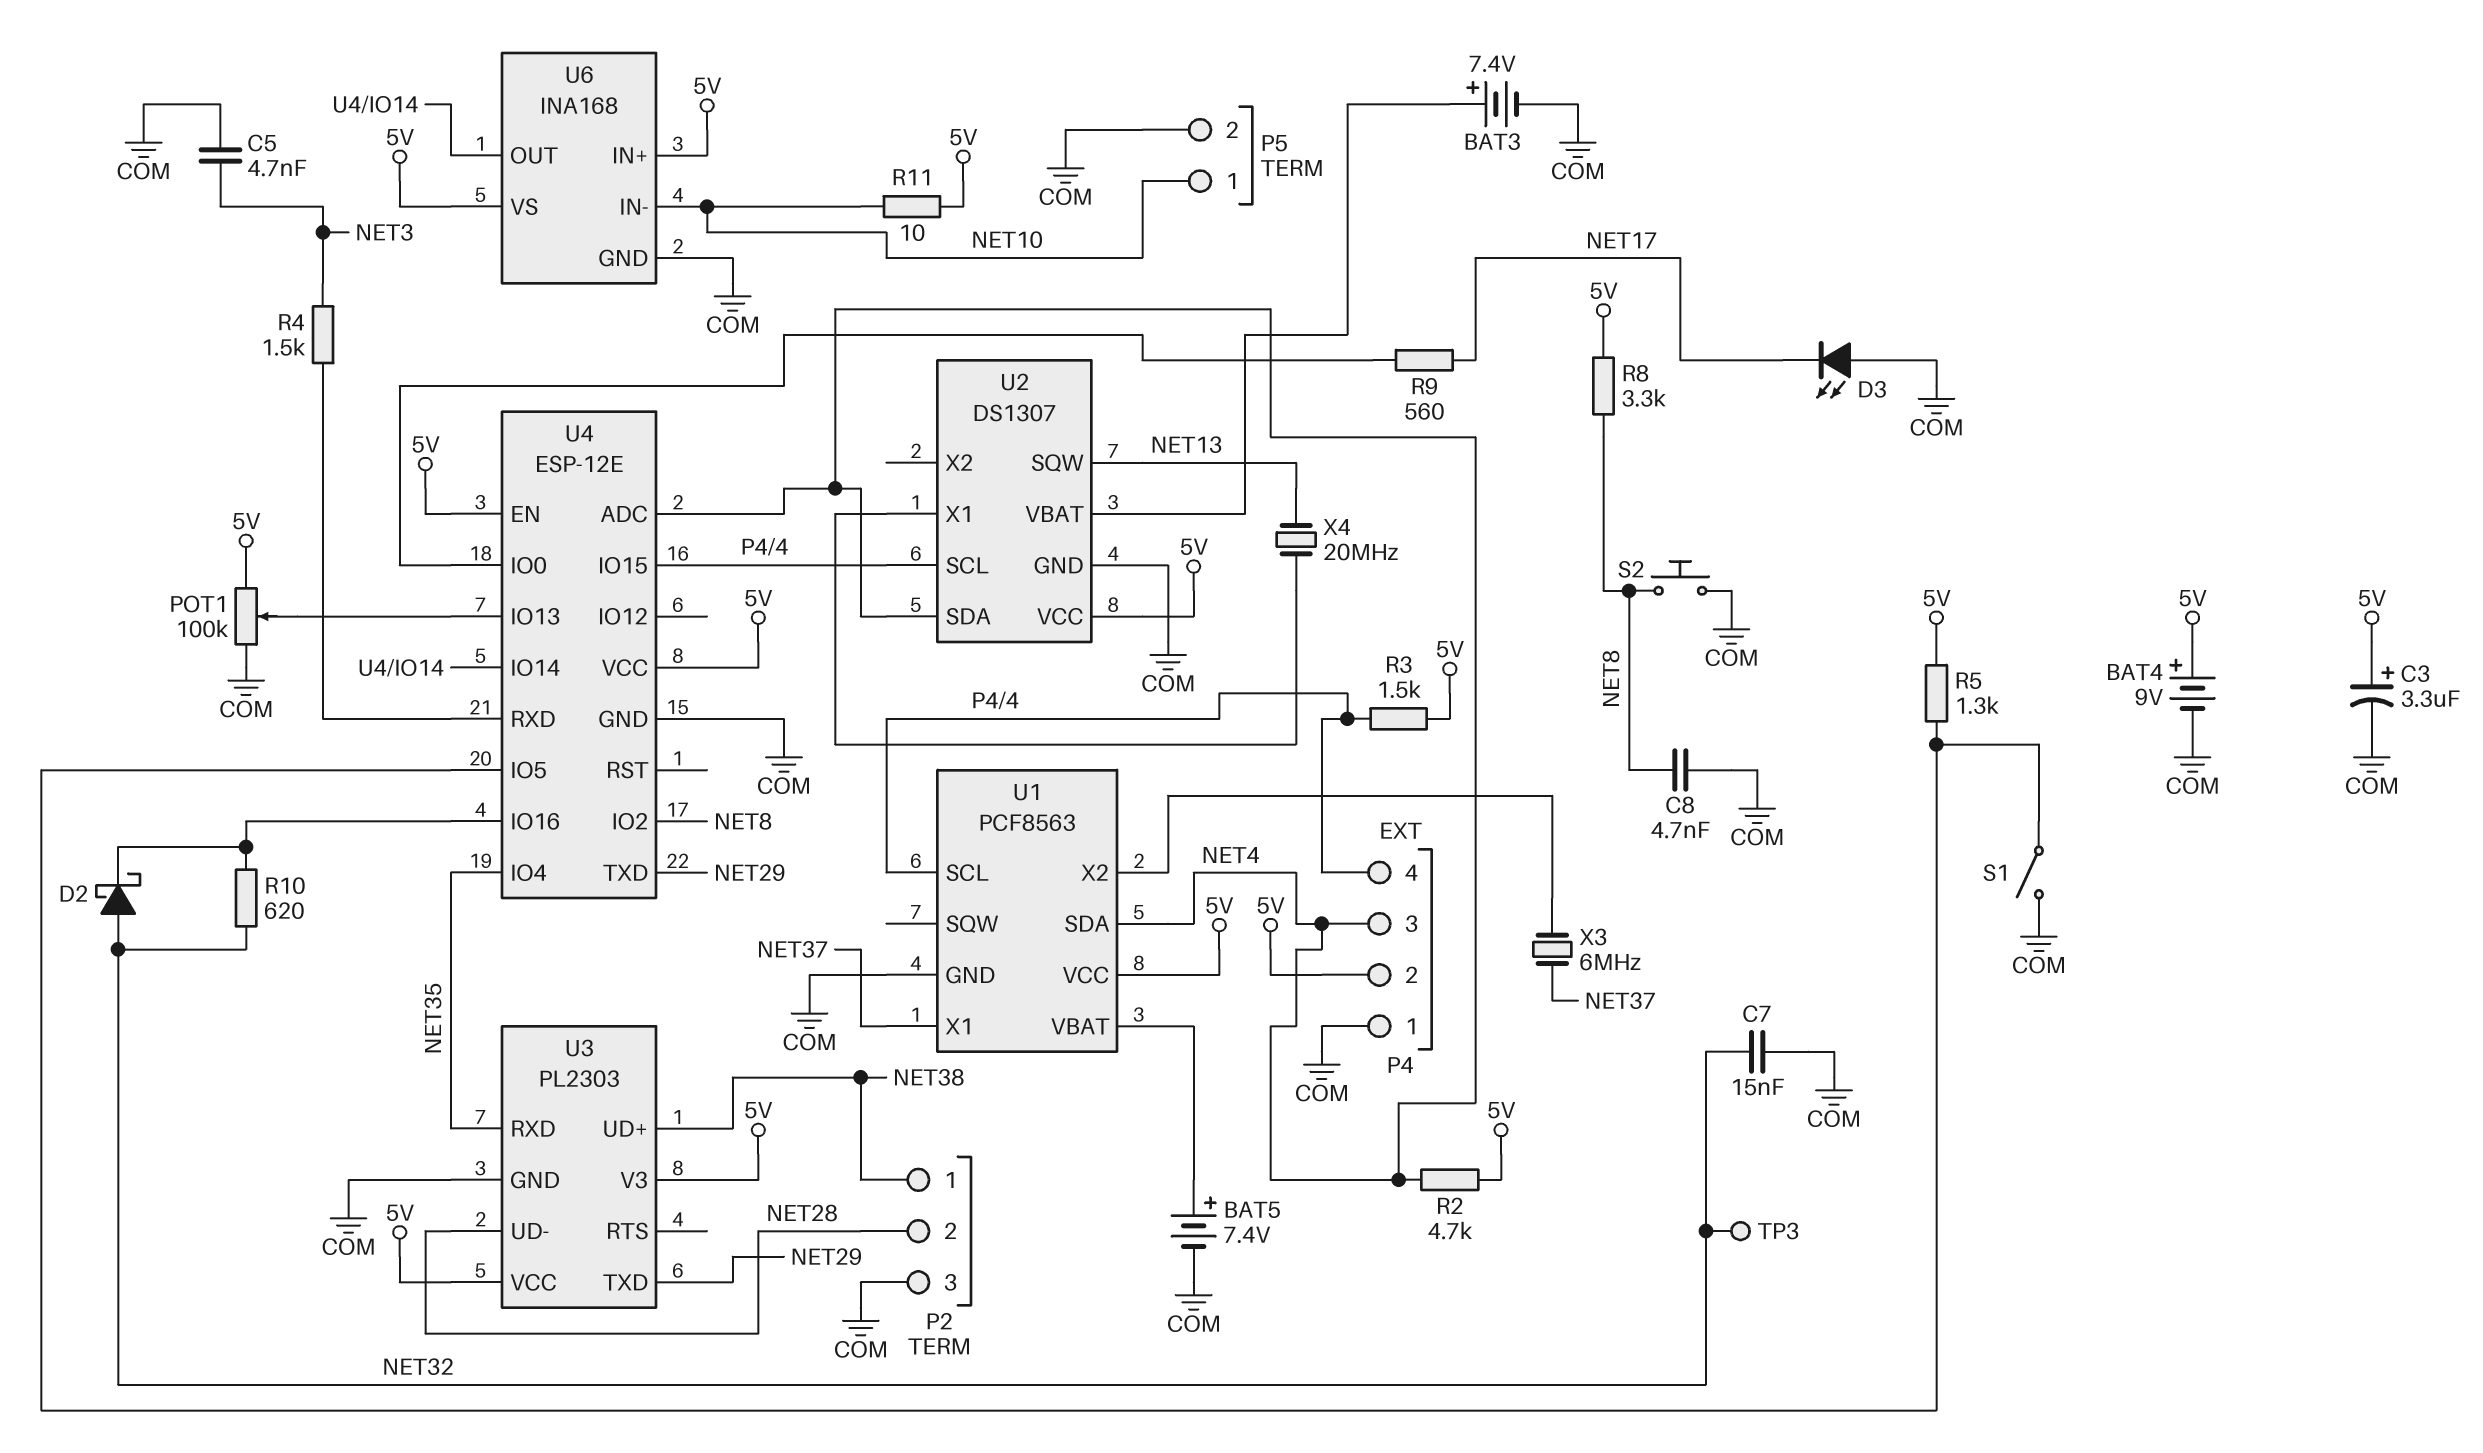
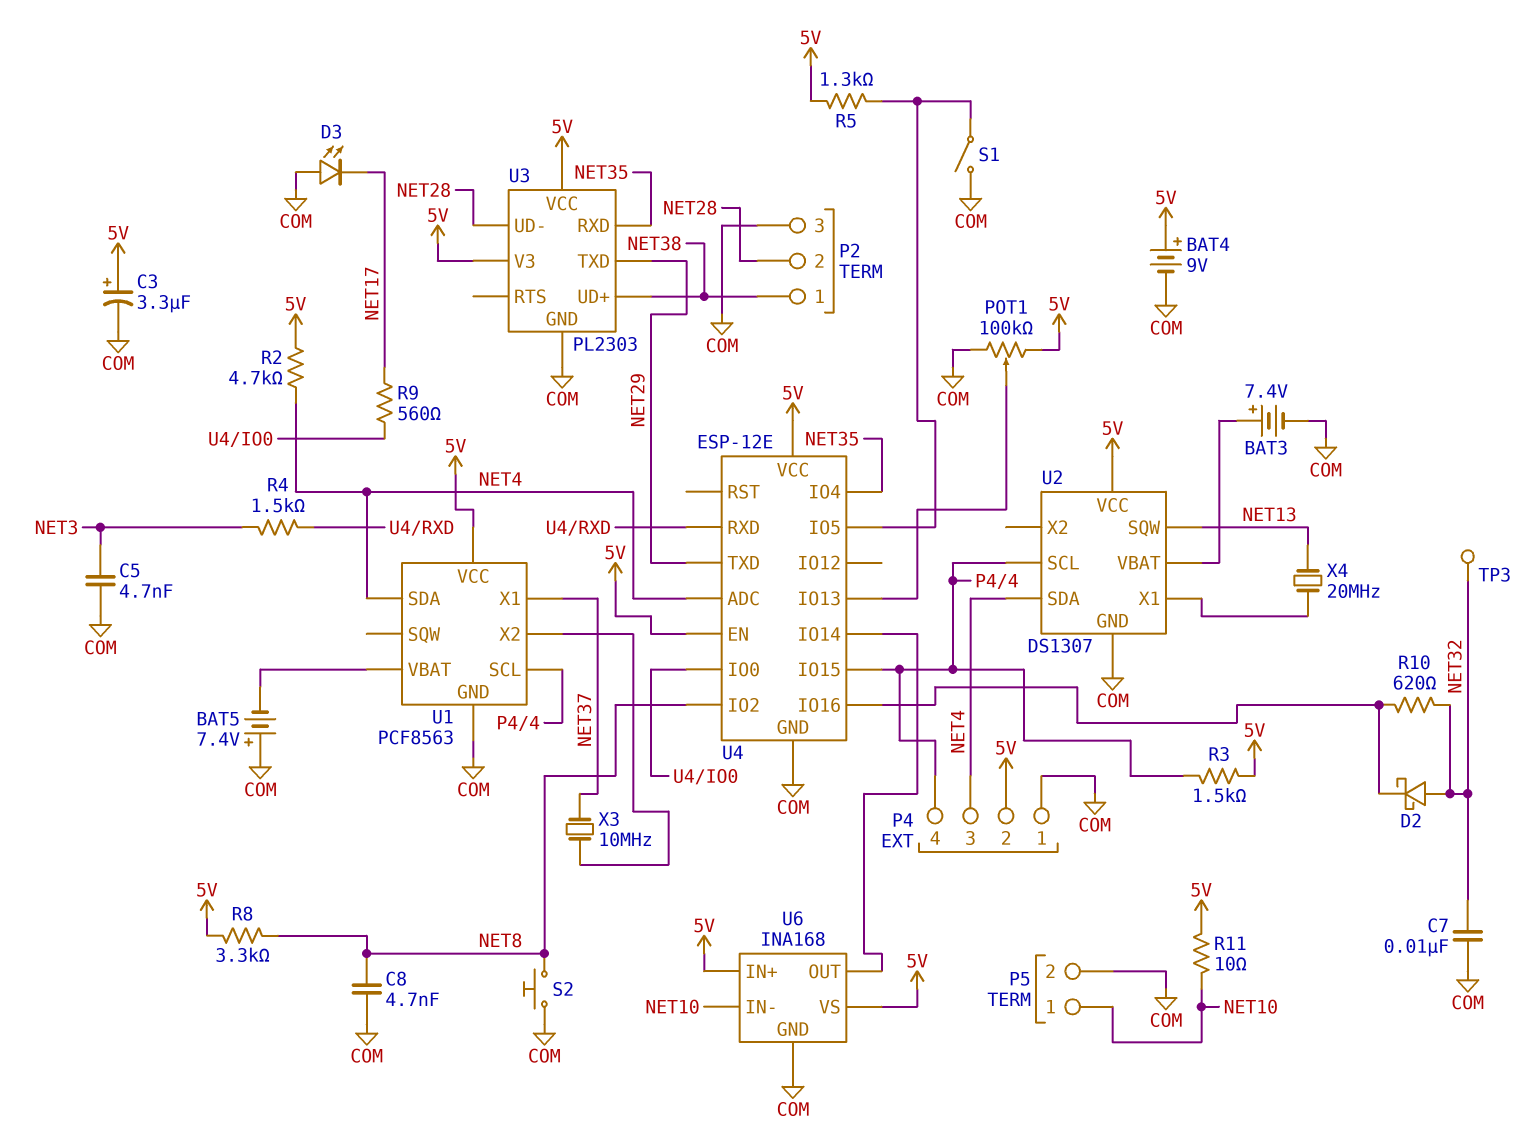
BAT5: 7.4V (plus U1/VBAT, minus COM) -> 7.4V (plus COM, minus U1/VBAT)
C7: 15nF (COM, NET32) -> 10nF (COM, NET32)
X3: 6MHz (NET37, U1/X2) -> 10MHz (NET37, U1/X2)

